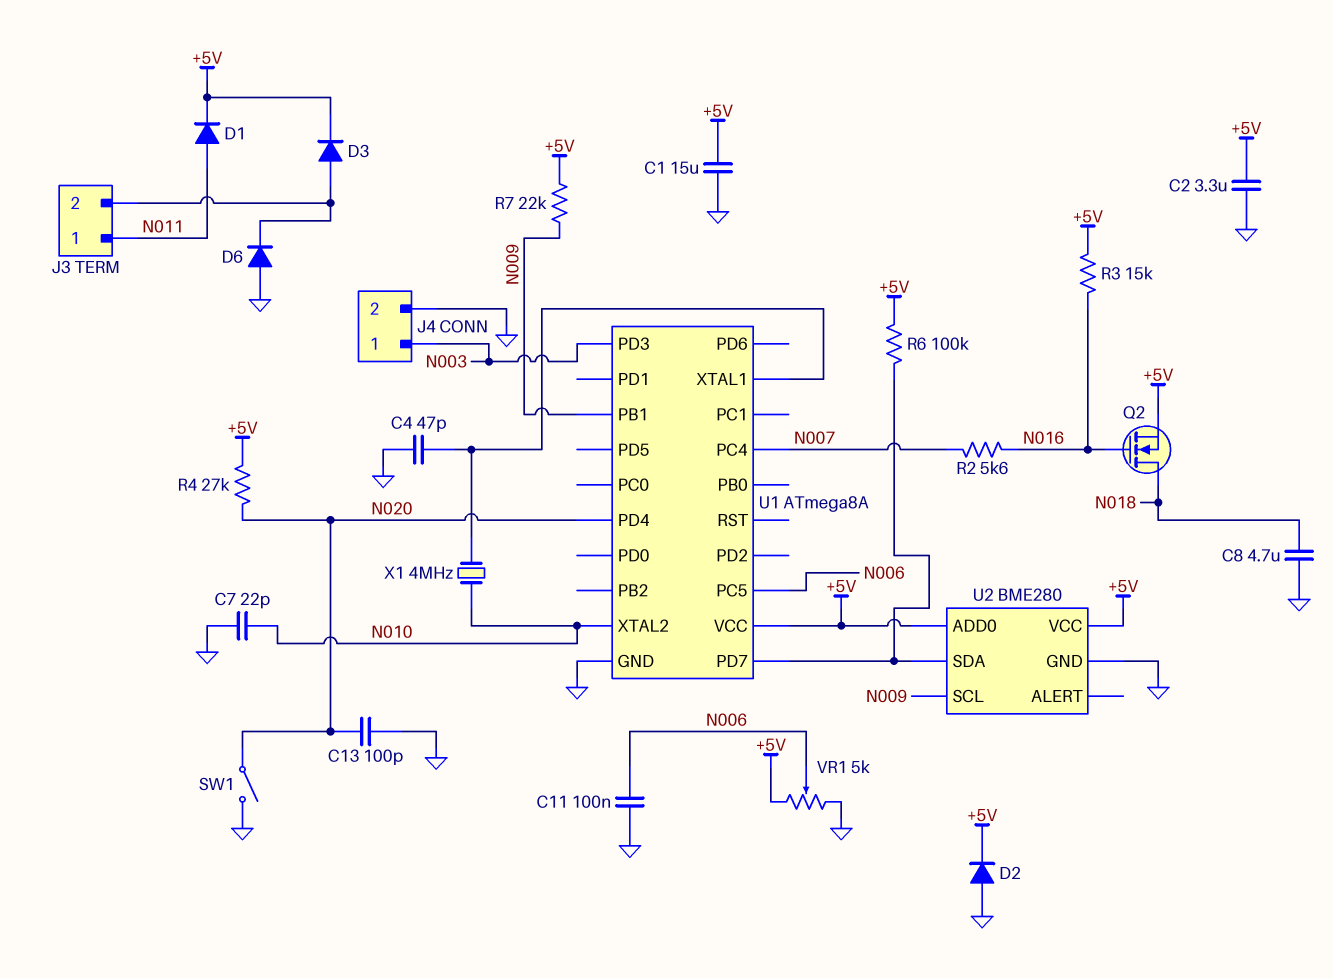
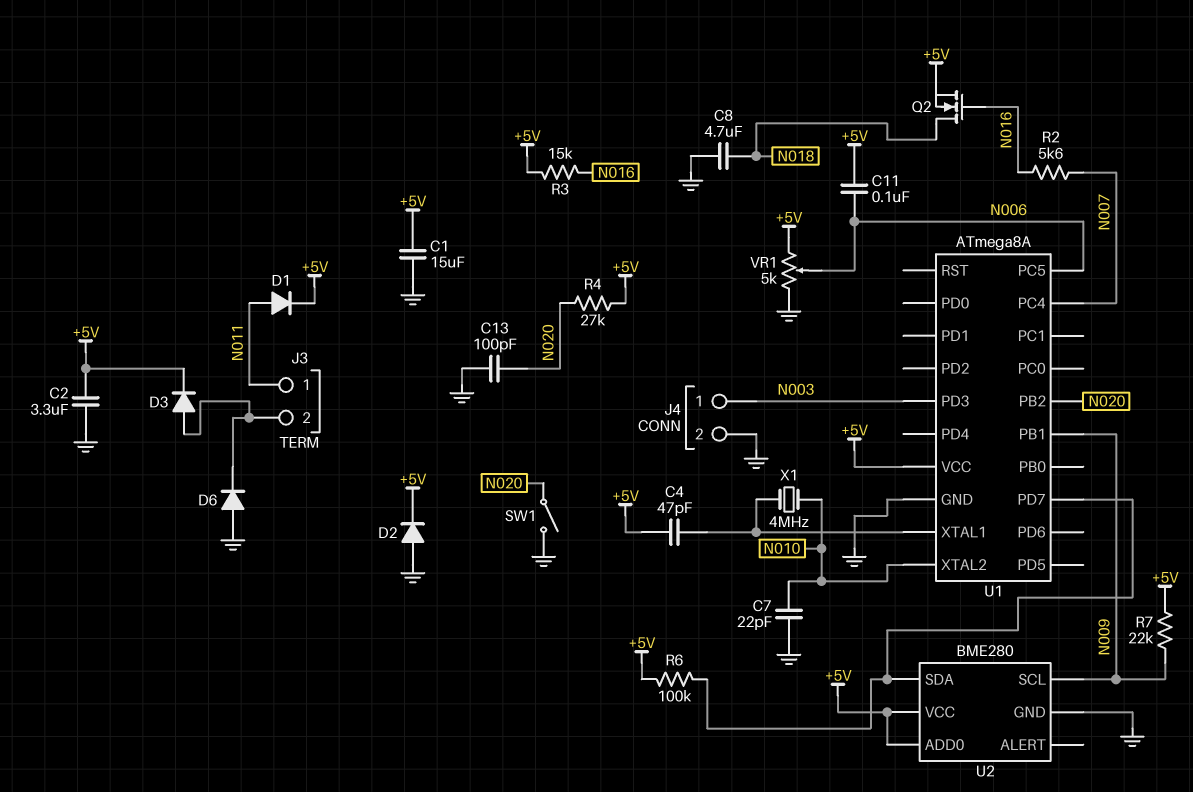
C4: 47pF (GND, U1/XTAL1) -> 47pF (+5V, U1/XTAL1)
C11: 100nF (GND, N006) -> 100nF (+5V, N006)
U1 pin PB2: none -> N020
U1 pin PD4: N020 -> none

